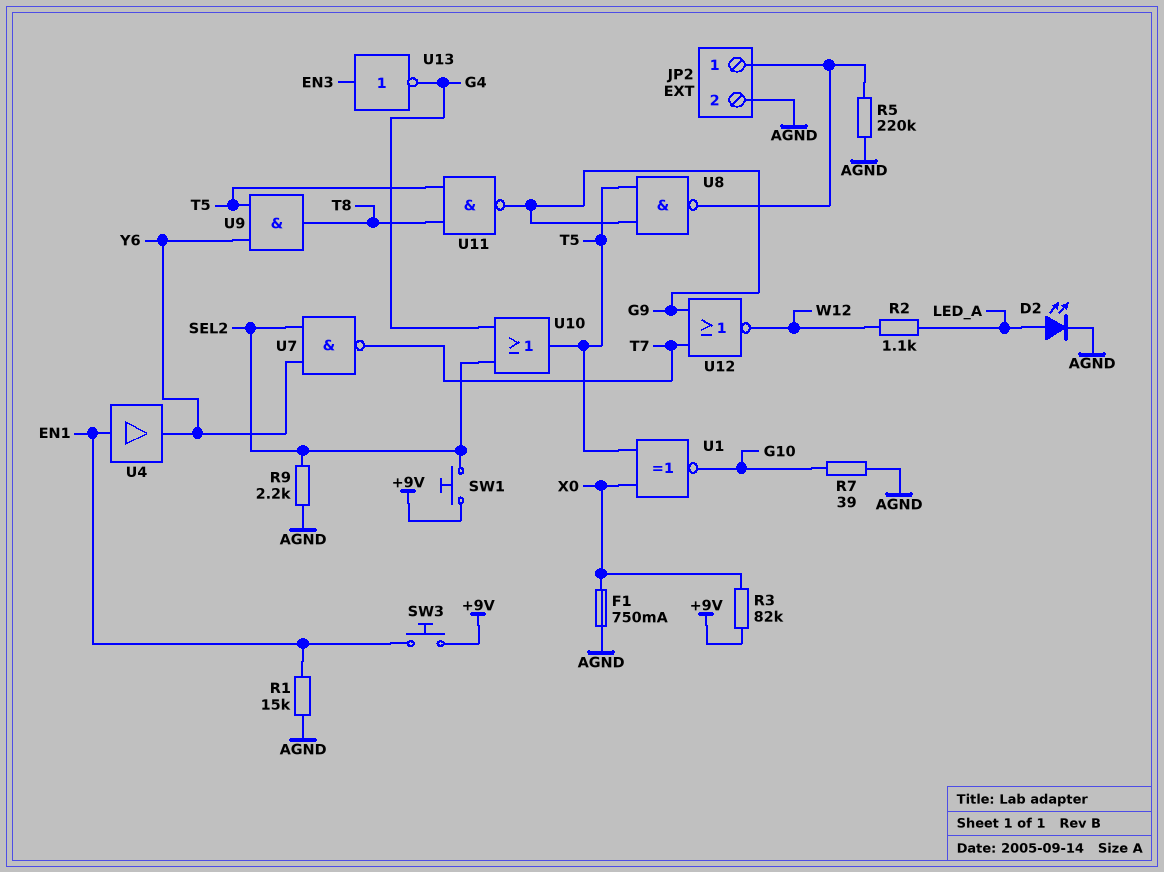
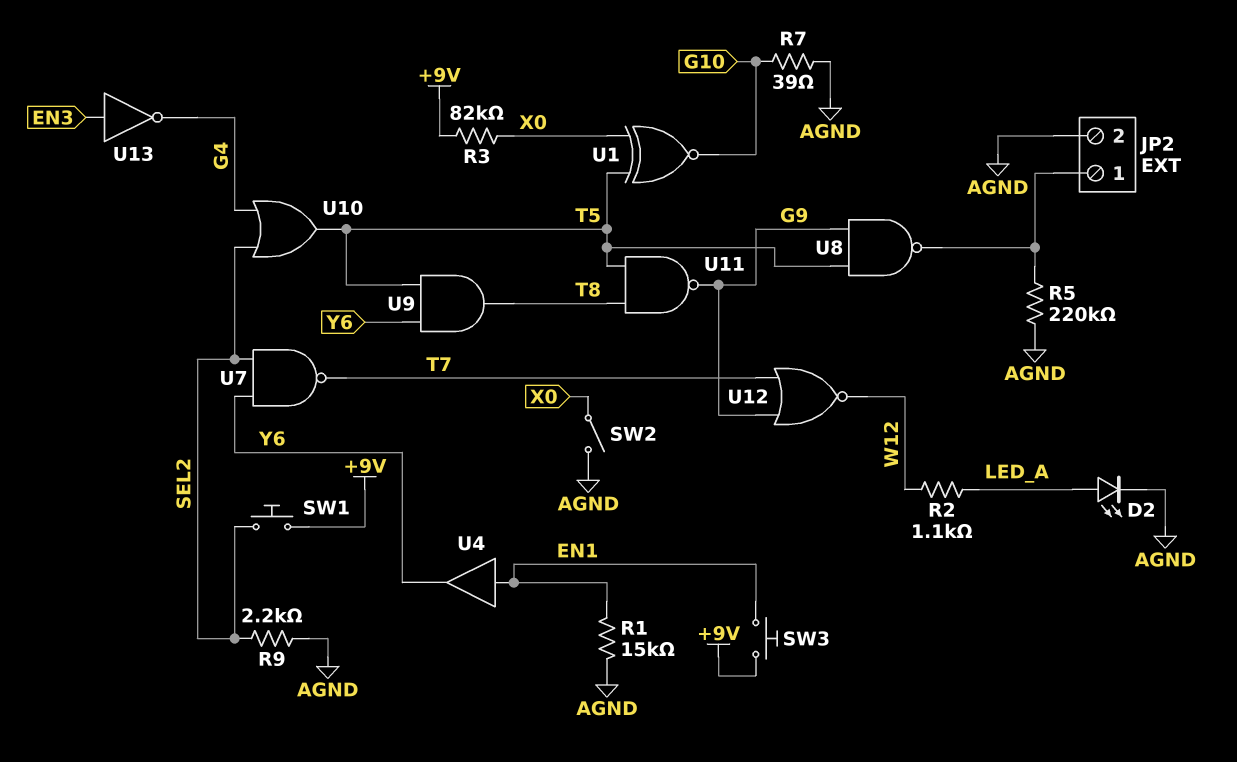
F1: 750mA (AGND, X0) -> none
SW2: none -> switch (AGND, X0)

